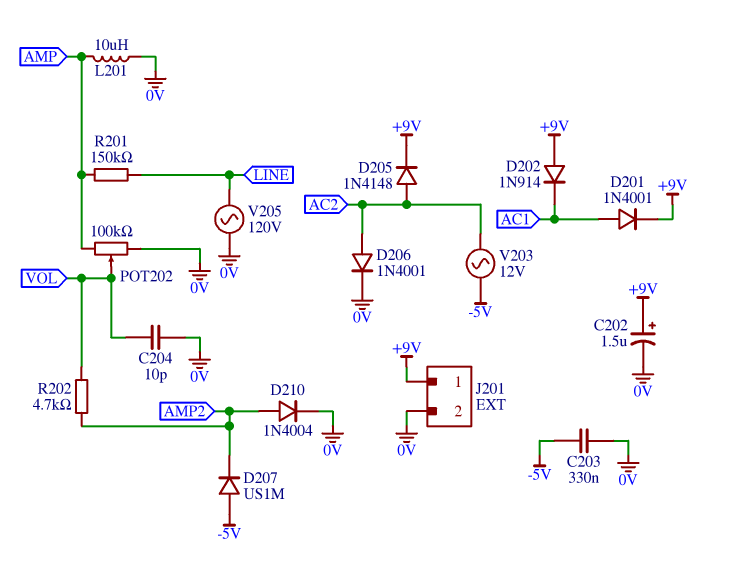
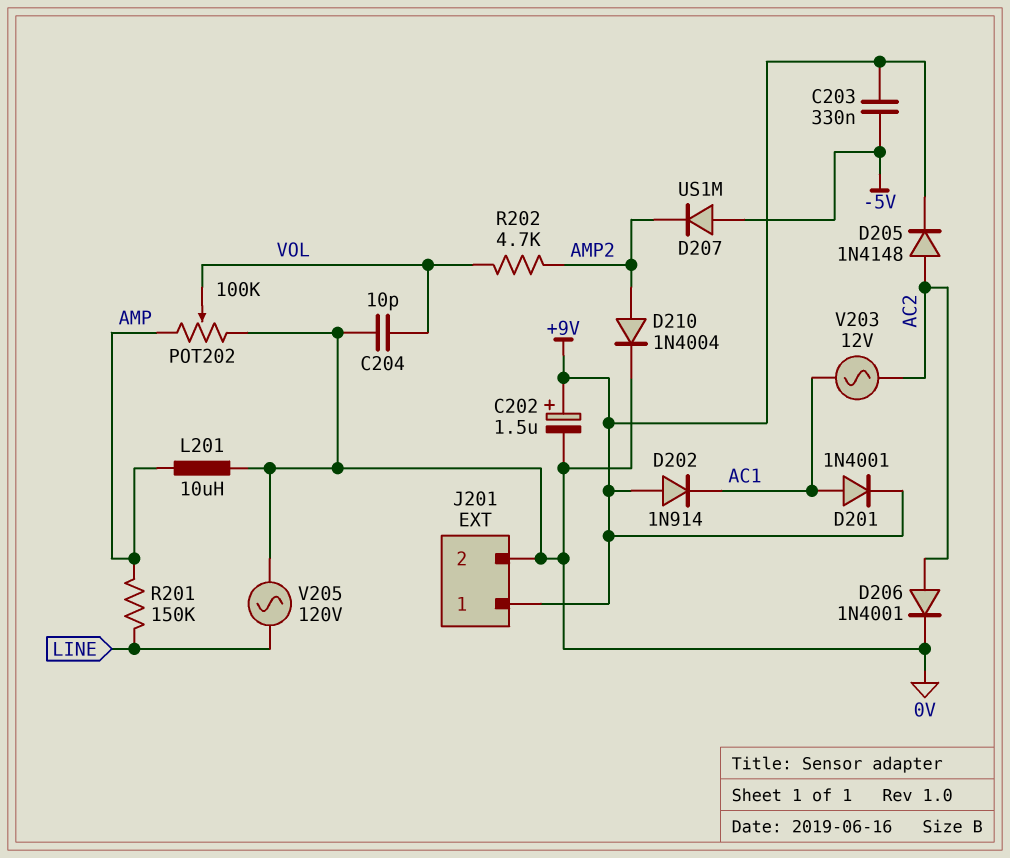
C203: 330nF (-5V, 0V) -> 330nF (+9V, -5V)
V203: AC 12V (-5V, AC2) -> AC 12V (AC1, AC2)

